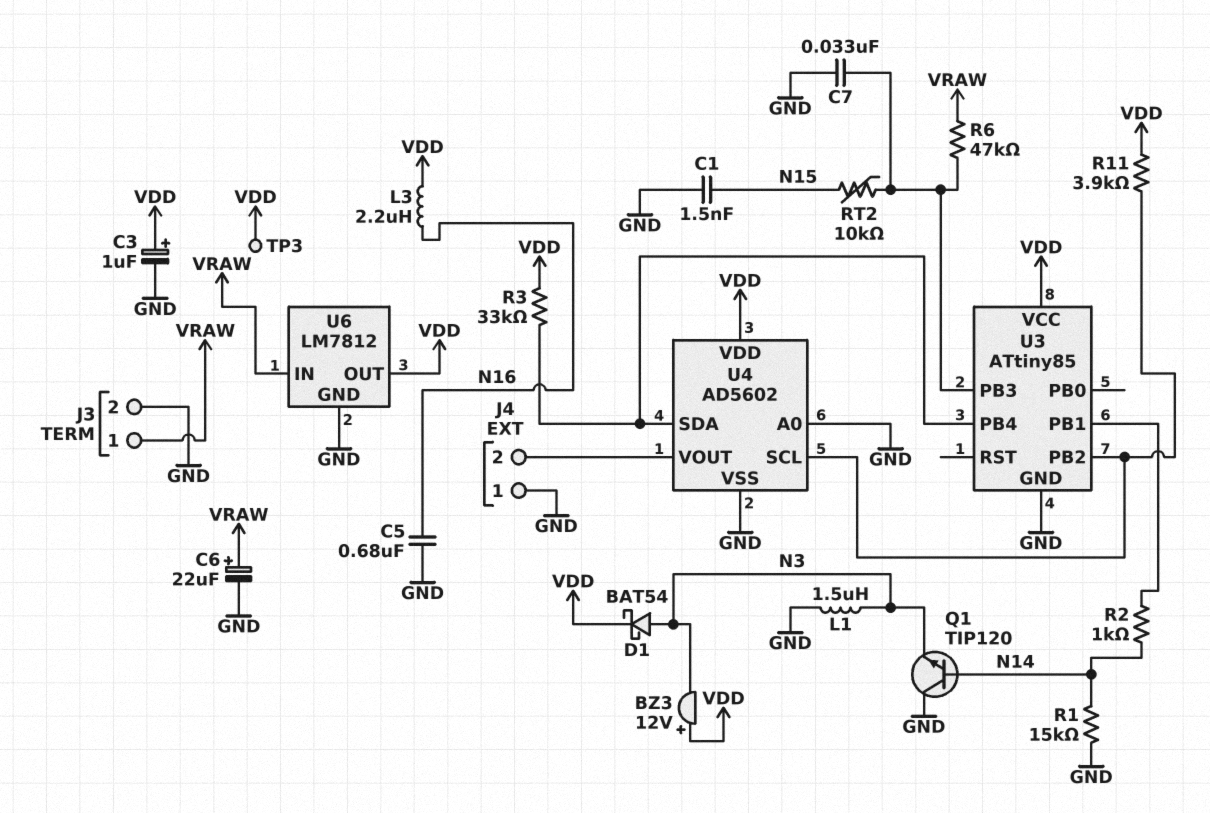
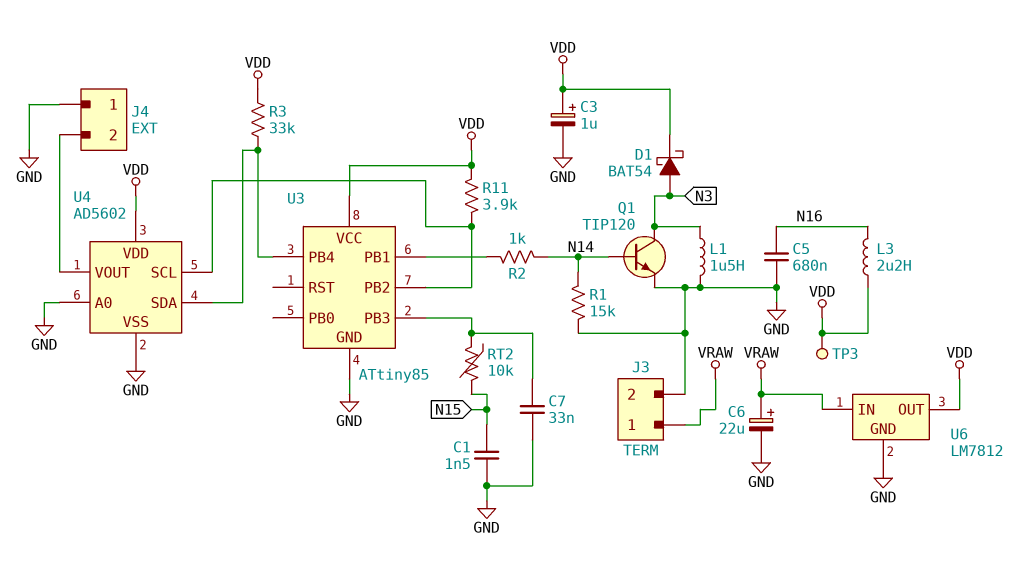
BZ3: buzzer 12V (plus VDD, minus N3) -> none
Q1: NPN TIP120 (B N14, C GND, E N3) -> NPN TIP120 (B N14, C N3, E GND)
R6: 47k (U3/PB3, VRAW) -> none

